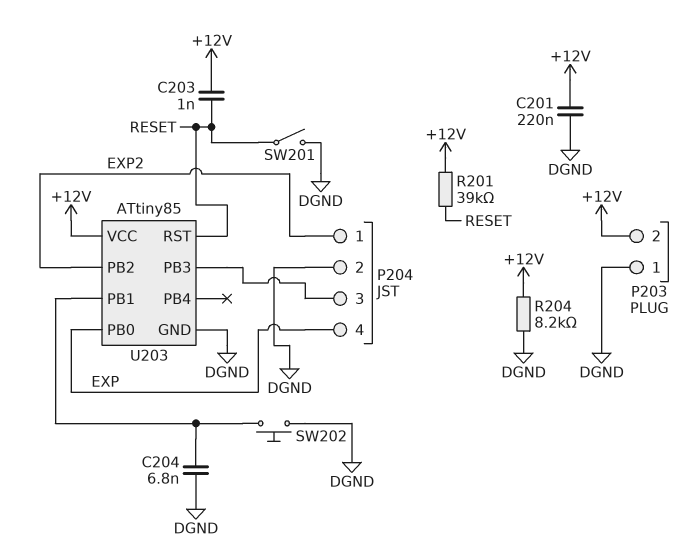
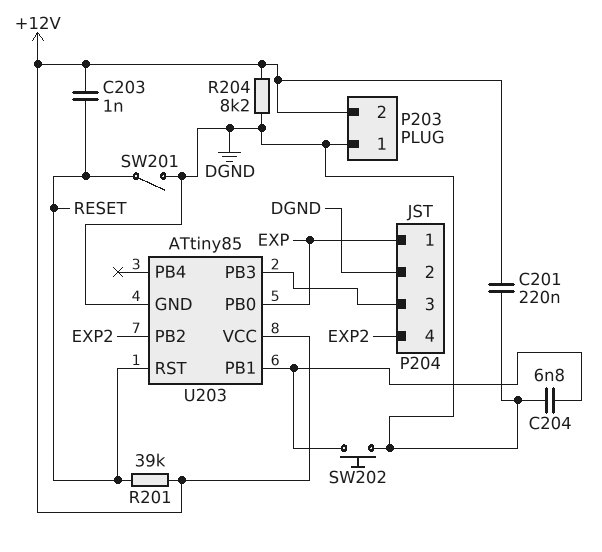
P204 pin 1: EXP2 -> EXP
P204 pin 4: EXP -> EXP2

